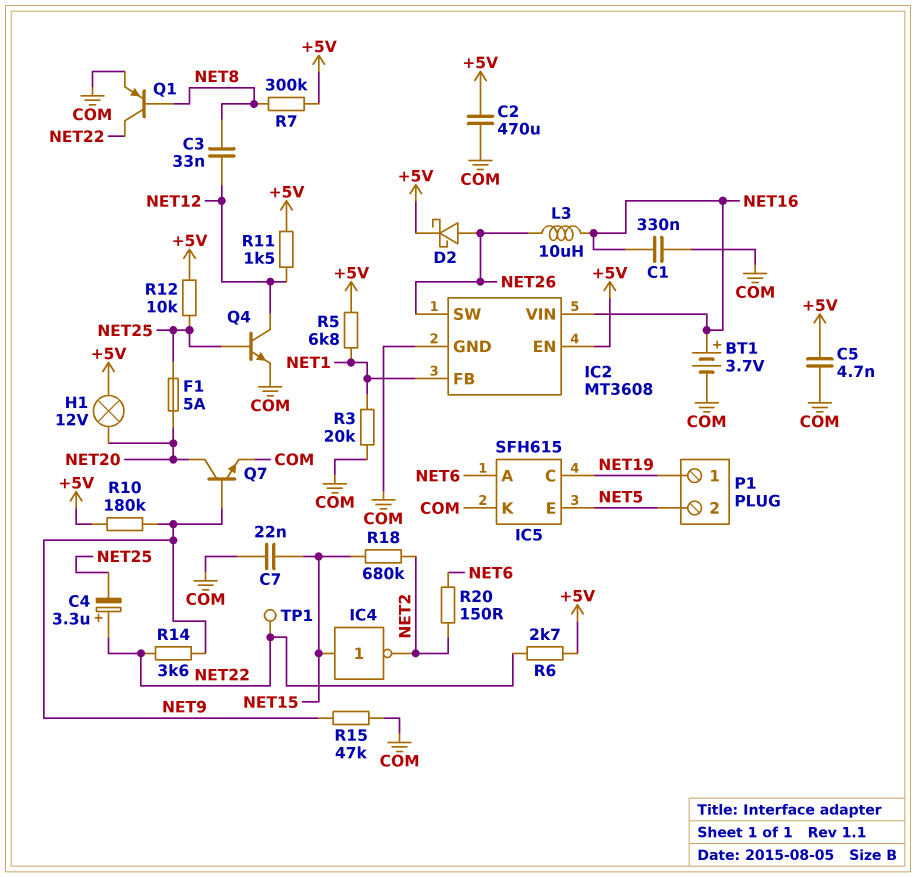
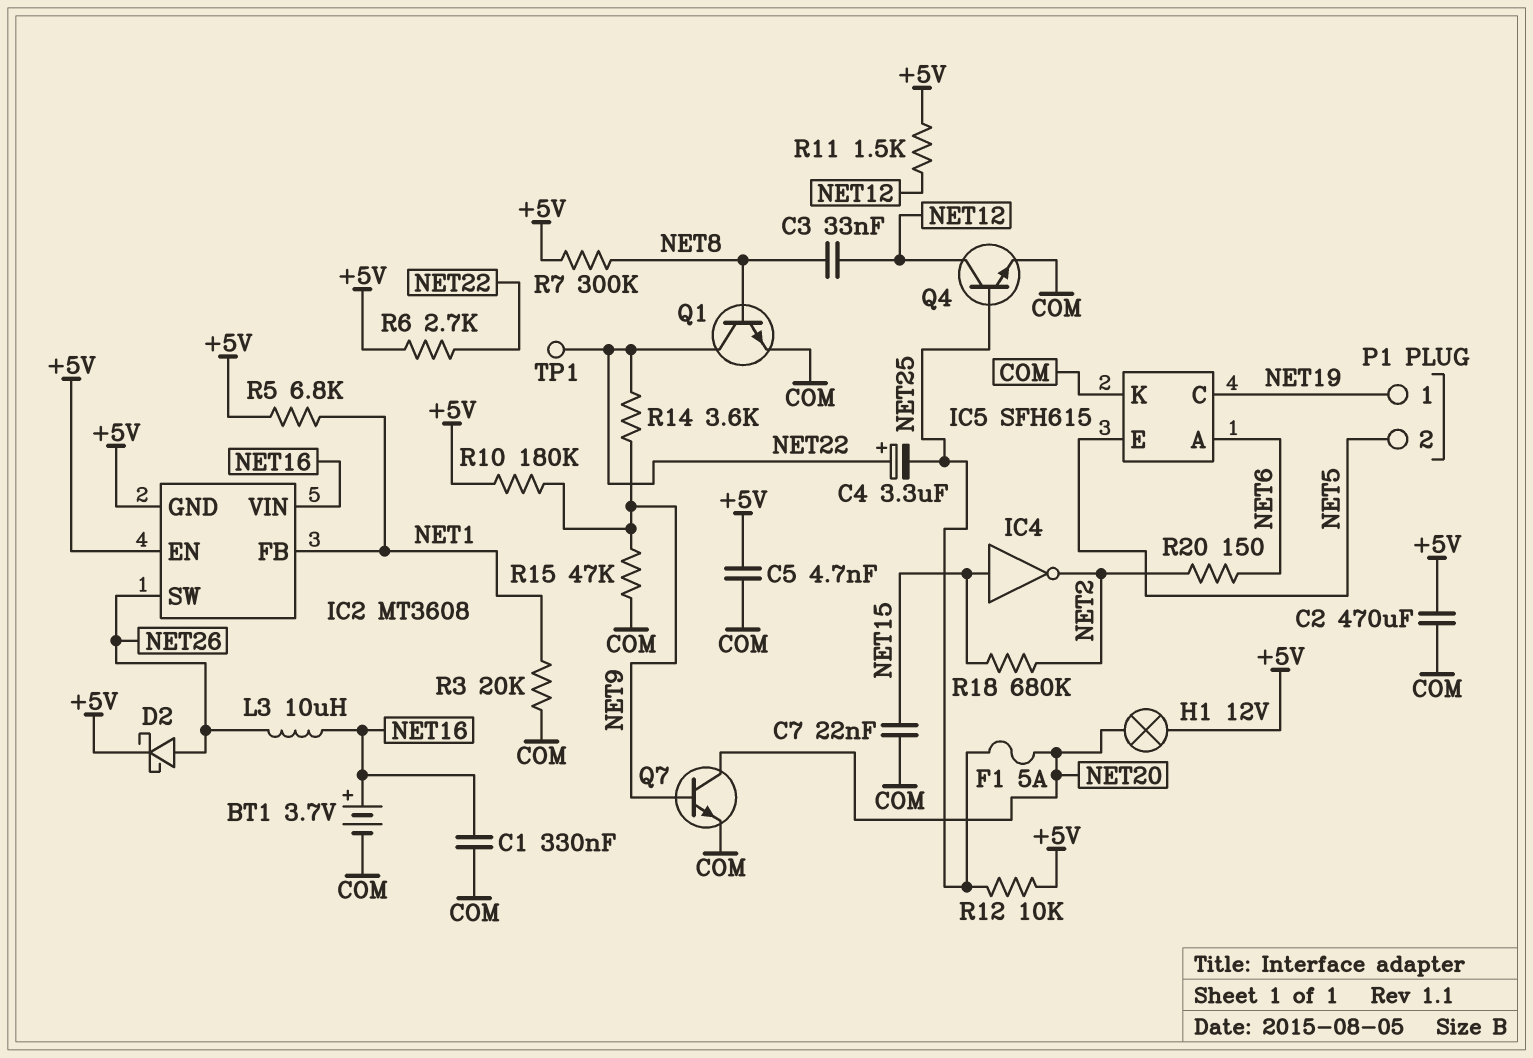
IC2 pin GND: COM -> +5V
Q1: PNP (B NET8, C NET22, E COM) -> NPN (B NET8, C NET22, E COM)

